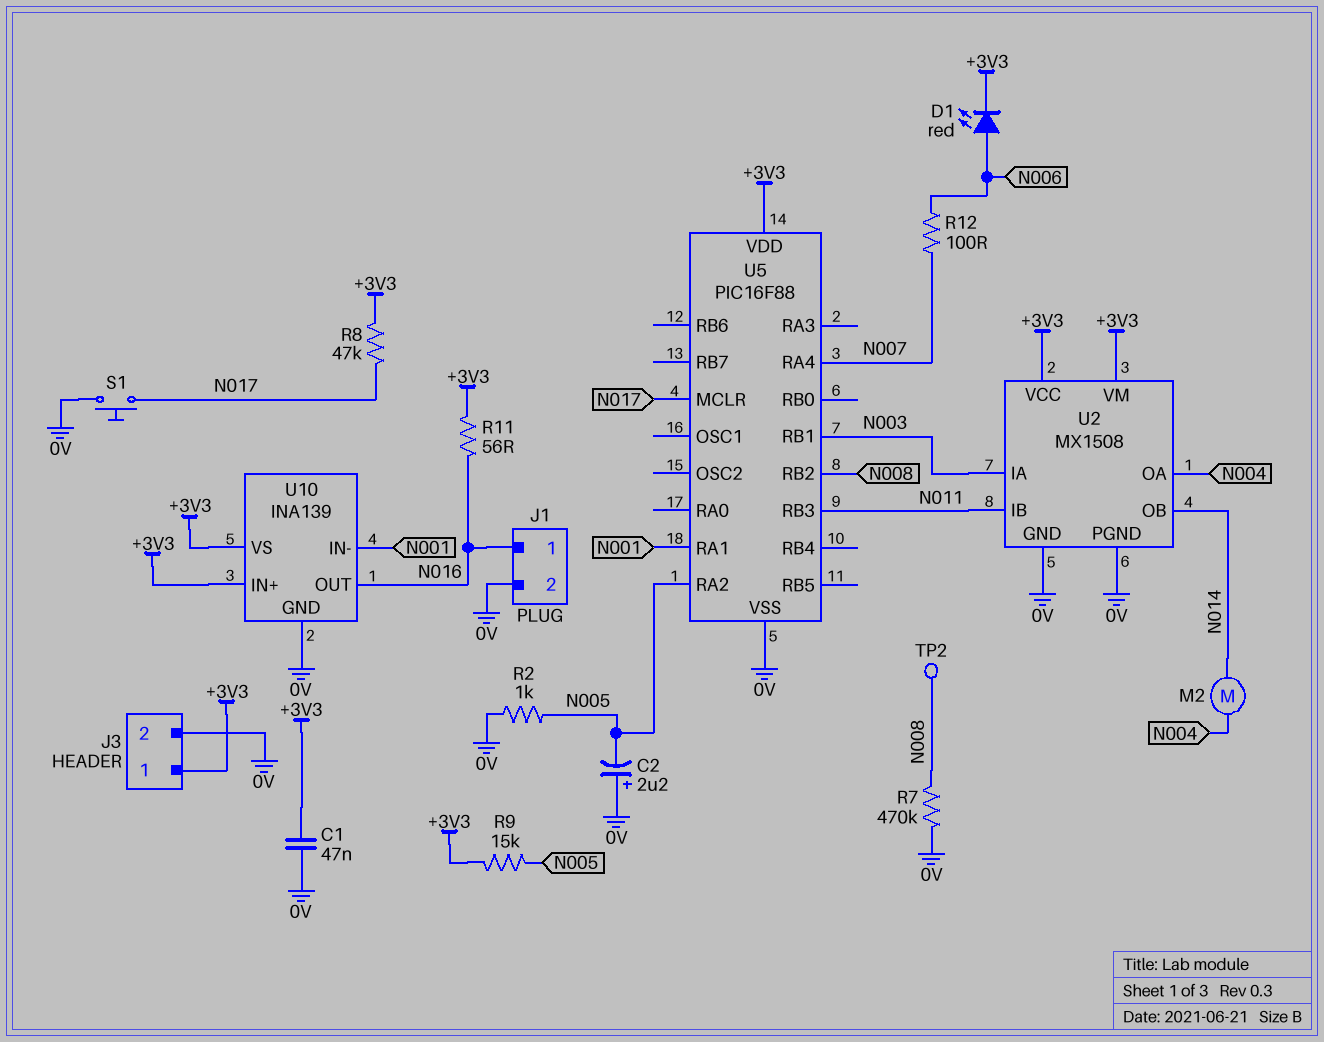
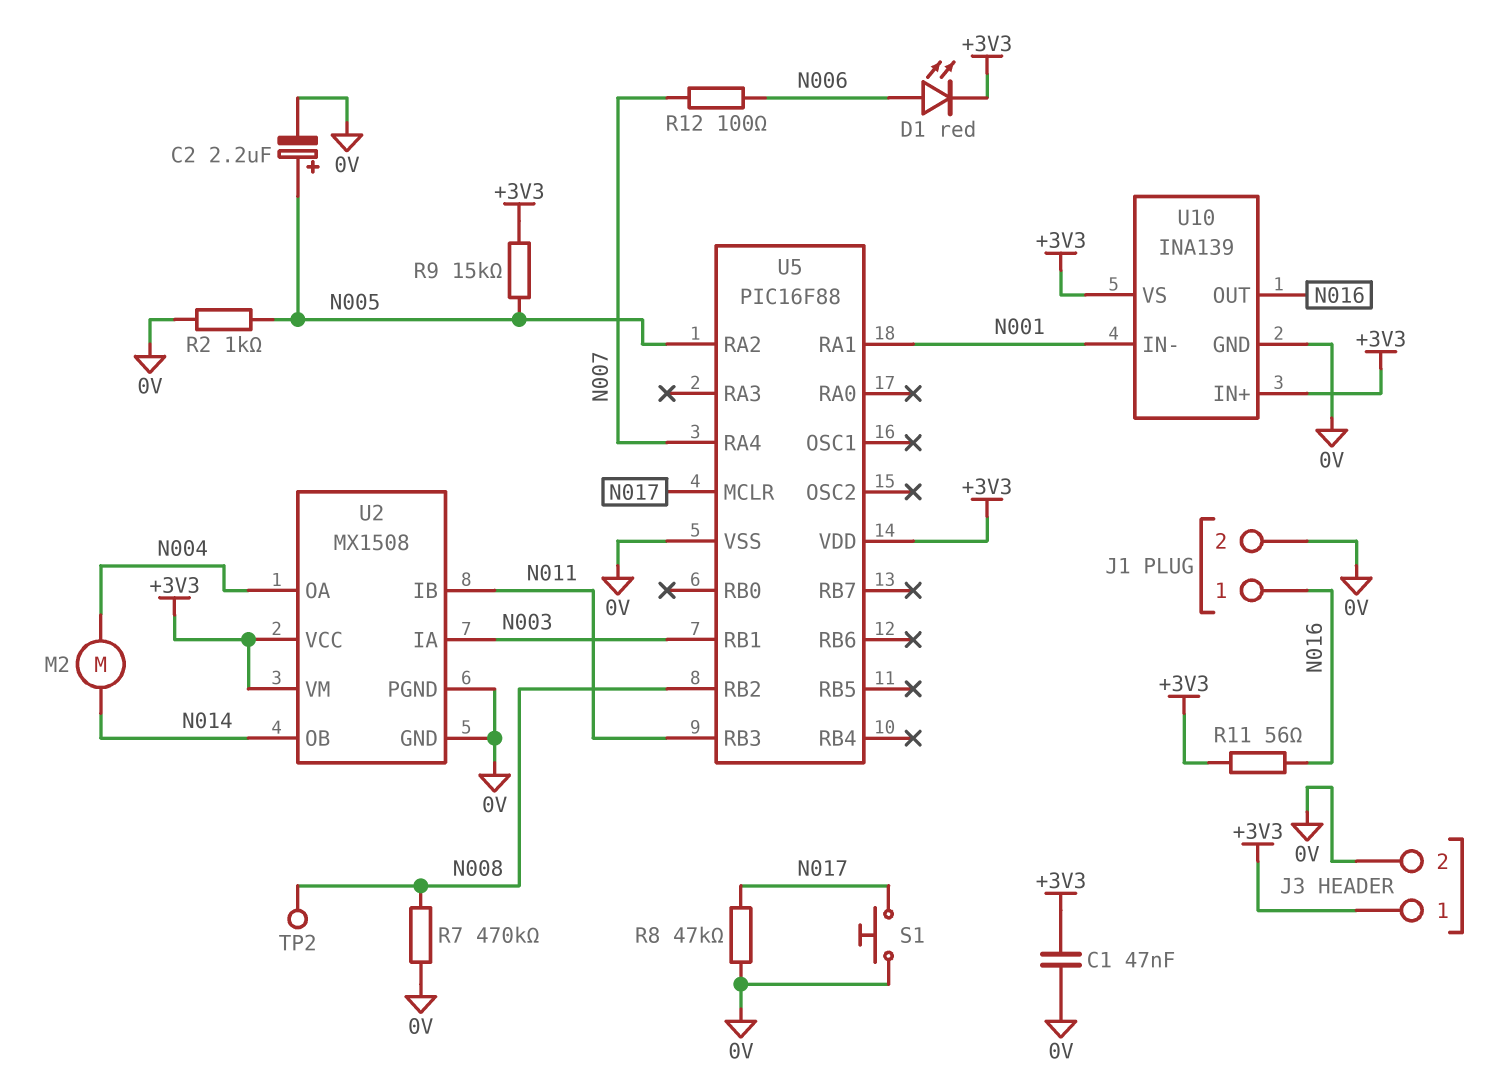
C2: 2.2uF (plus 0V, minus N005) -> 2.2uF (plus N005, minus 0V)
R8: 47k (+3V3, N017) -> 47k (0V, N017)

